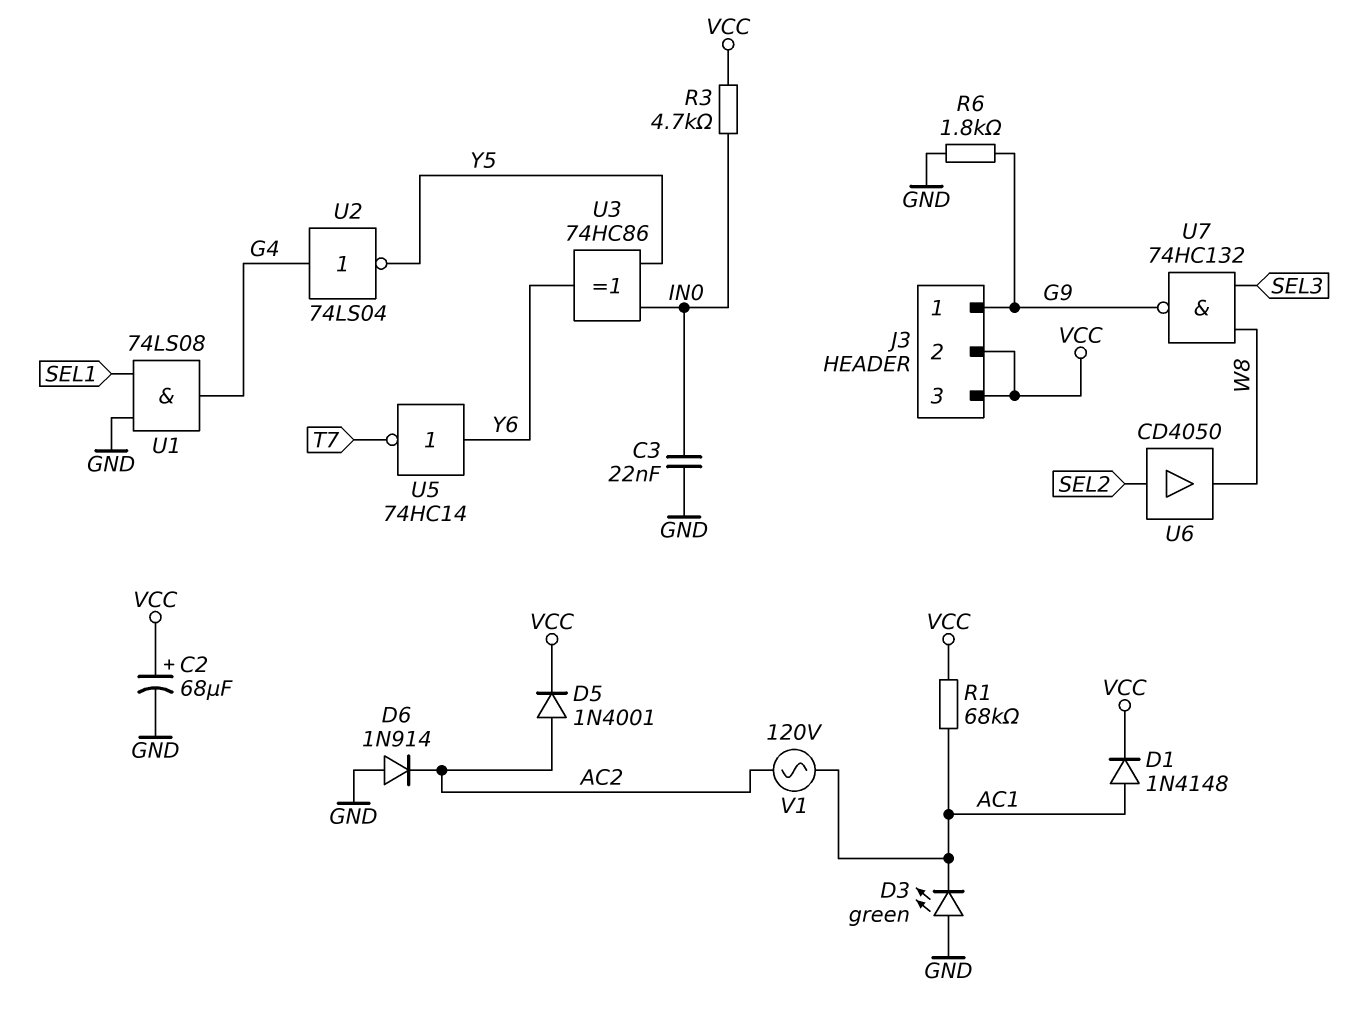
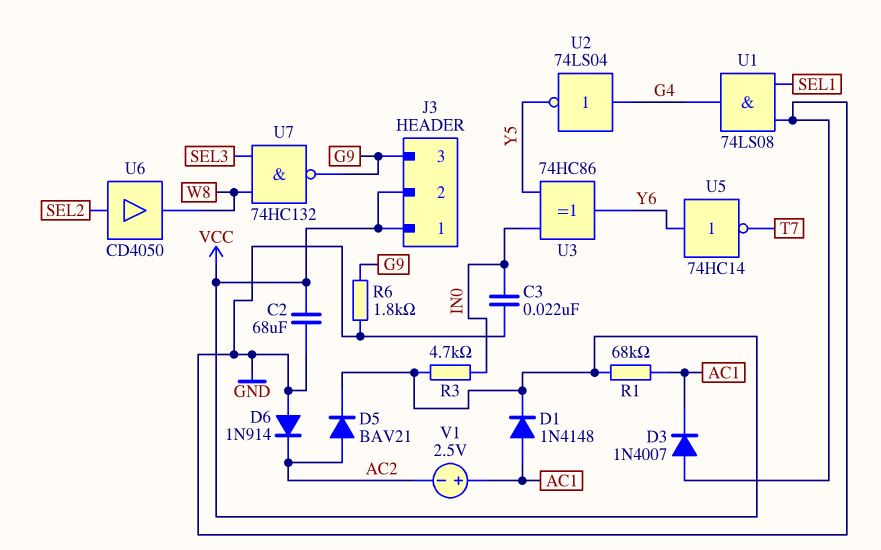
C2: 68uF (plus VCC, minus GND) -> 68uF (GND, VCC)
D3: LED green (A GND, K AC1) -> diode 1N4007 (A GND, K AC1)
D5: diode 1N4001 (A AC2, K VCC) -> diode BAV21 (A AC2, K VCC)
J3 pin 1: G9 -> VCC
J3 pin 3: VCC -> G9
V1: AC 120V (AC1, AC2) -> 2.5V (plus AC1, minus AC2)

